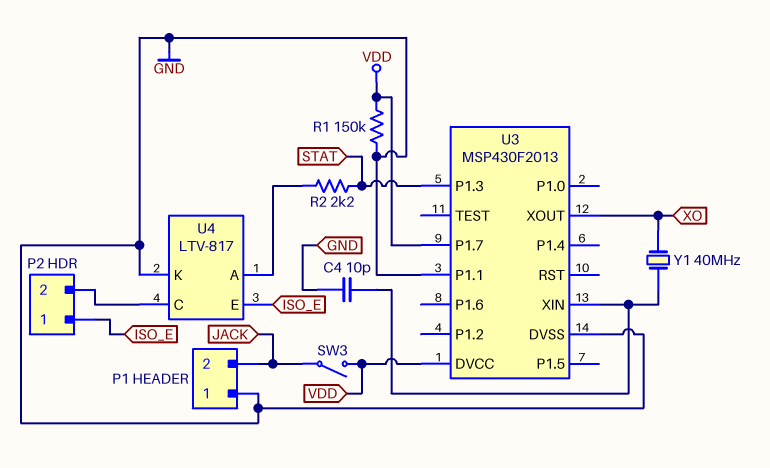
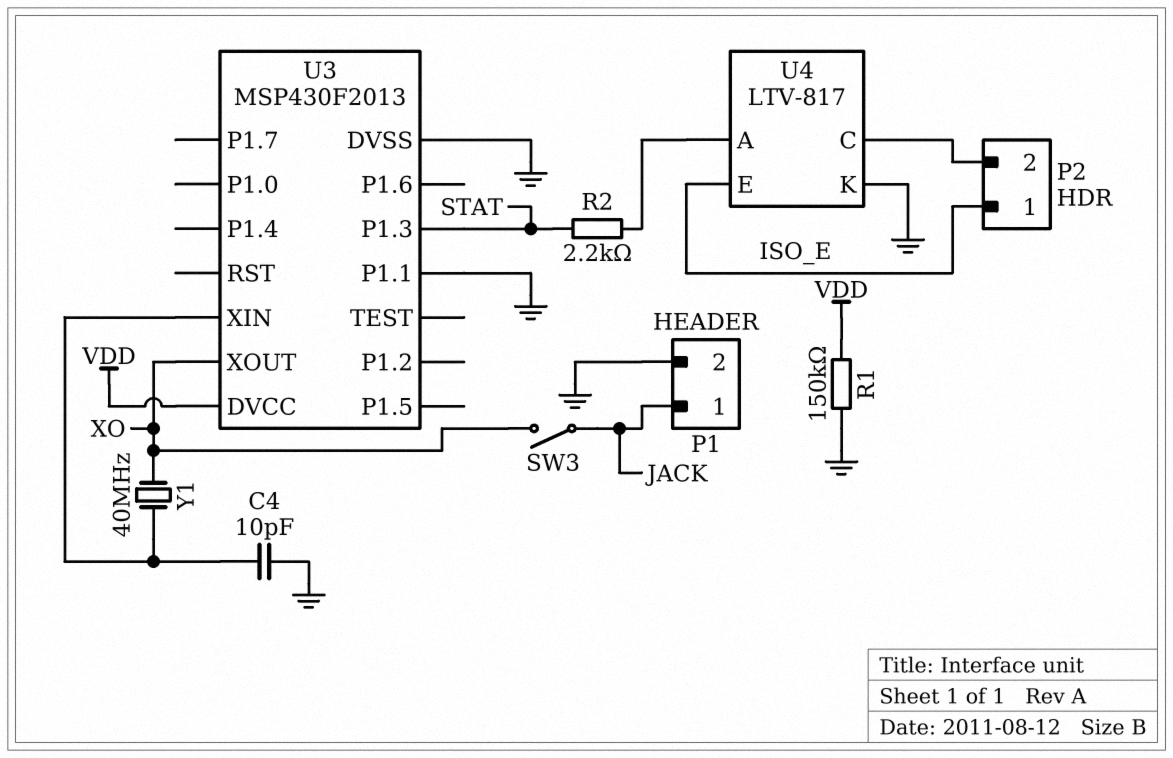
P1 pin 1: GND -> JACK
P1 pin 2: JACK -> GND
SW3: switch (JACK, VDD) -> switch (JACK, XO)
U3 pin P1.7: VDD -> none

